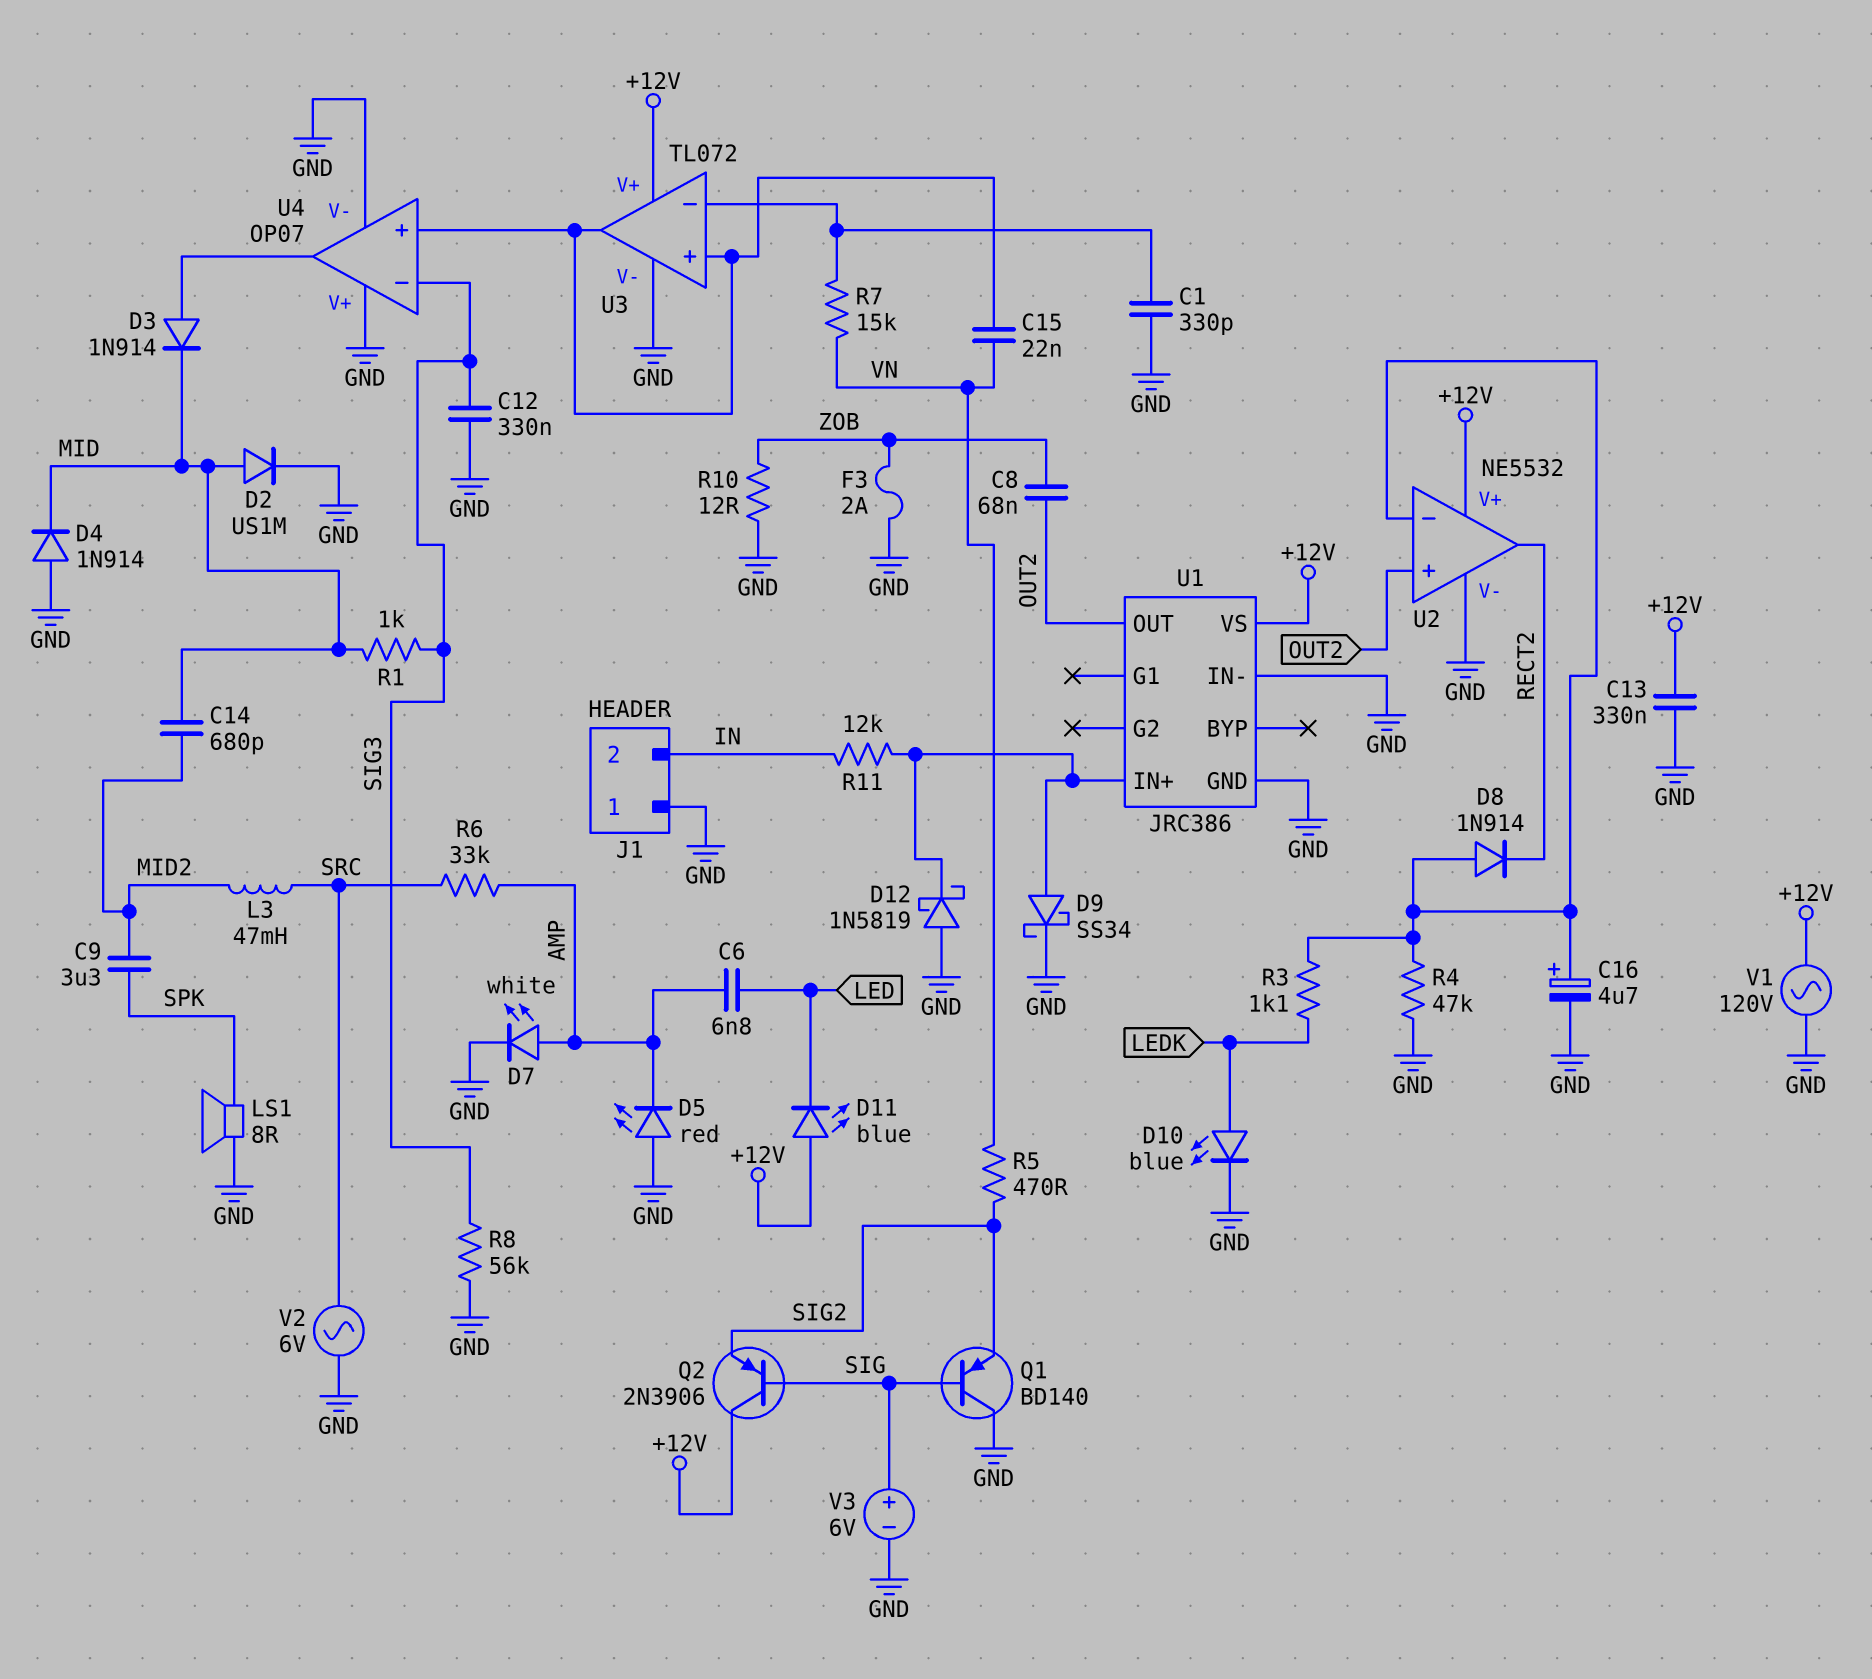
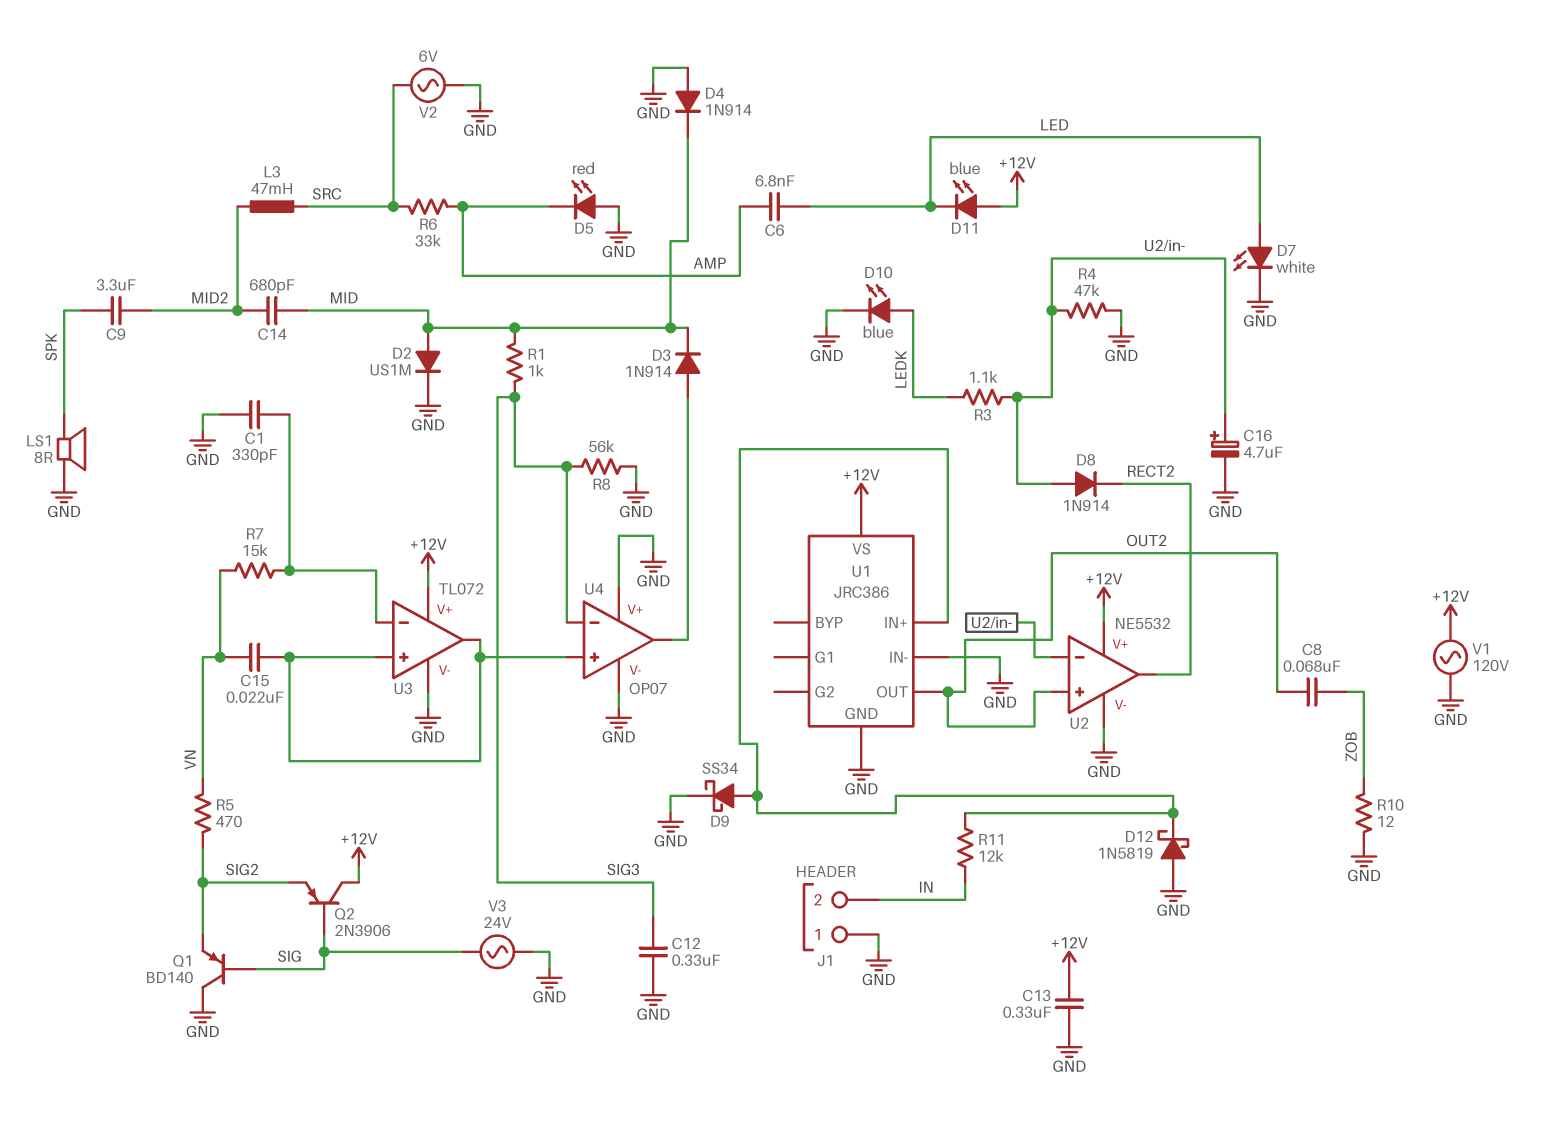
D7: LED white (A AMP, K GND) -> LED white (A LED, K GND)
F3: 2A (GND, ZOB) -> none
V3: 6V (plus SIG, minus GND) -> AC 24V (GND, SIG)

